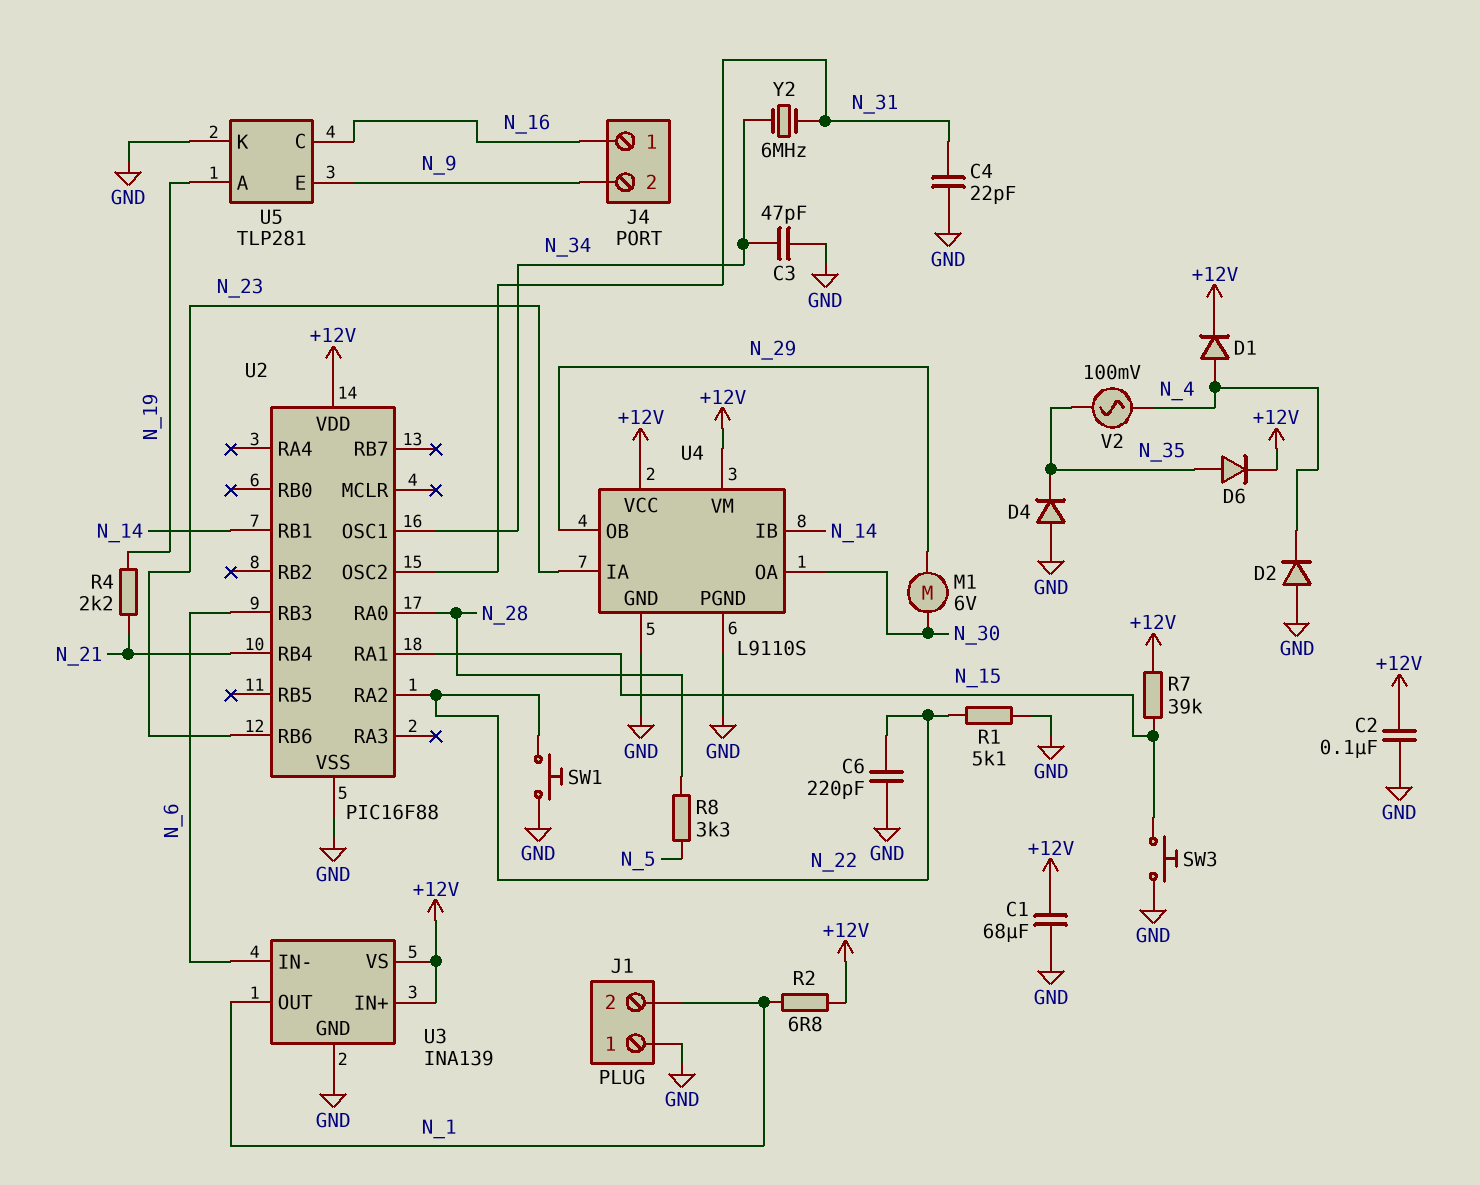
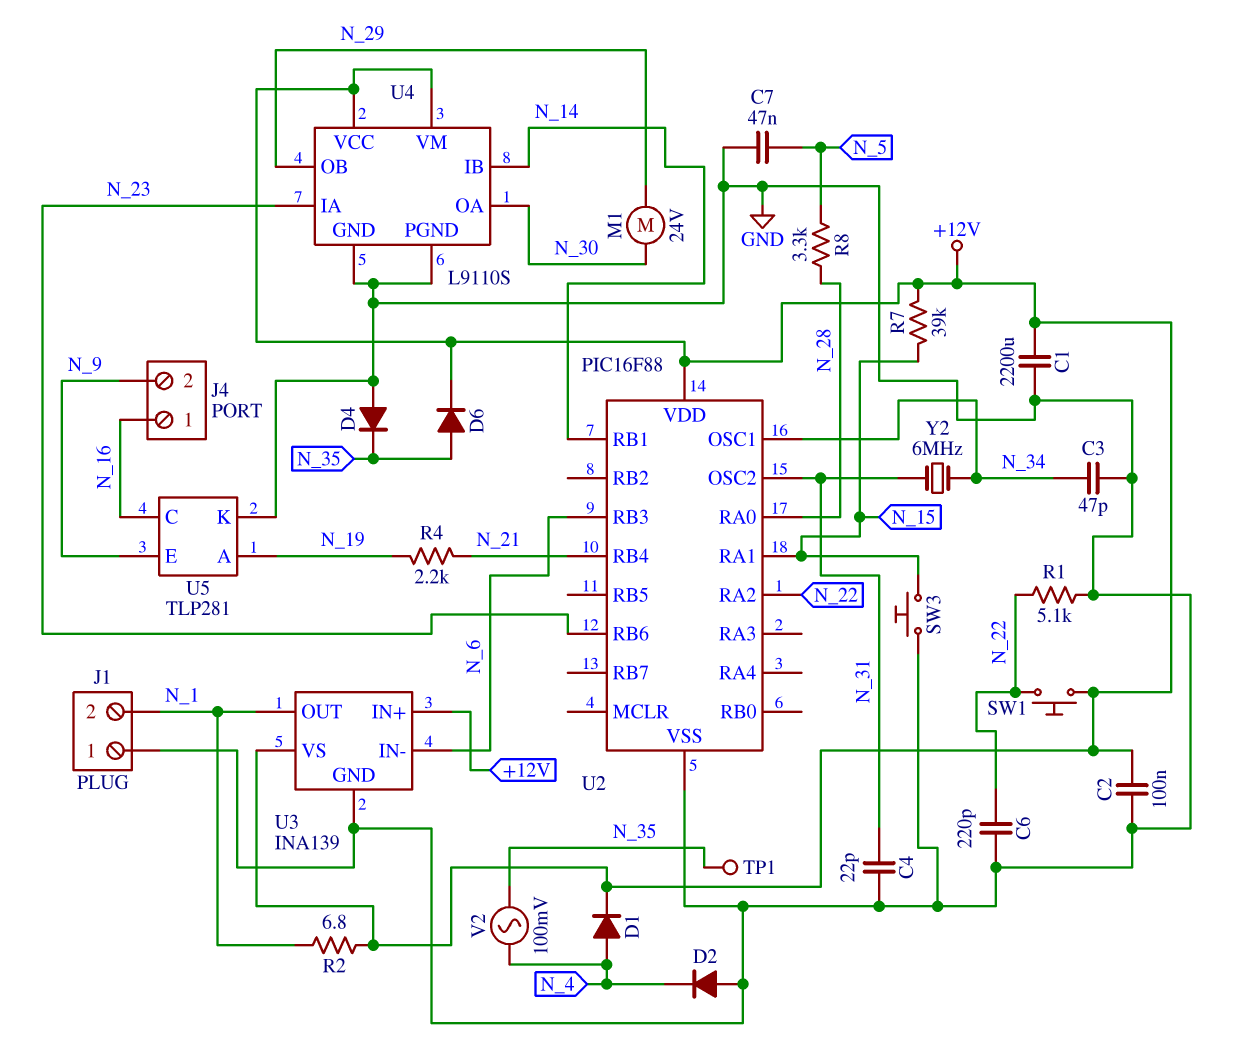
C1: 68uF (+12V, GND) -> 2200uF (+12V, GND)
C7: none -> 47nF (GND, N_5)
M1: motor 6V (N_29, N_30) -> motor 24V (N_29, N_30)
SW1: button (GND, N_22) -> button (+12V, N_22)
TP1: none -> test point (N_35)

